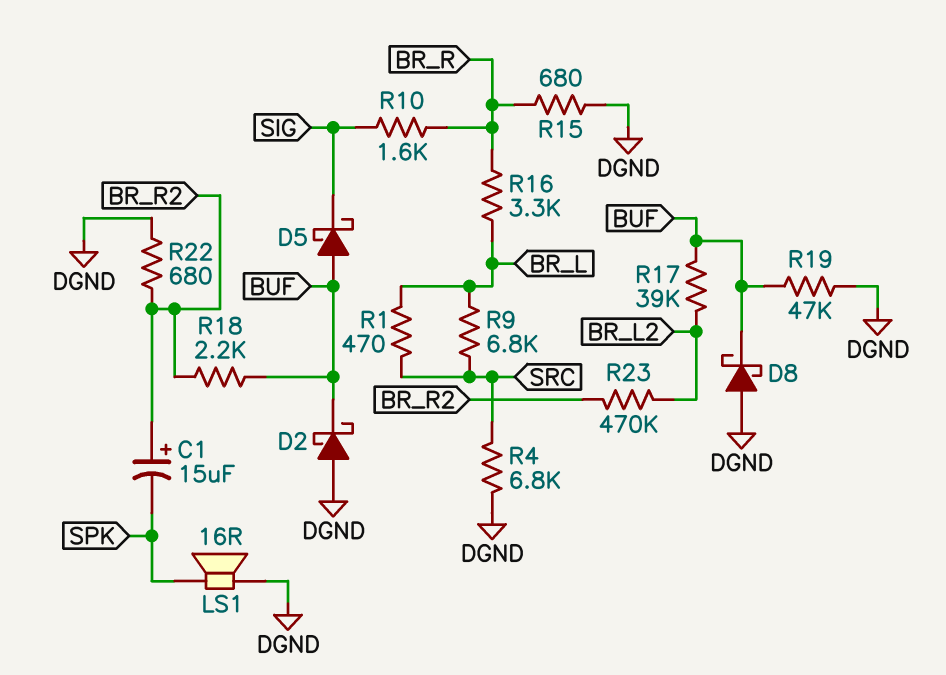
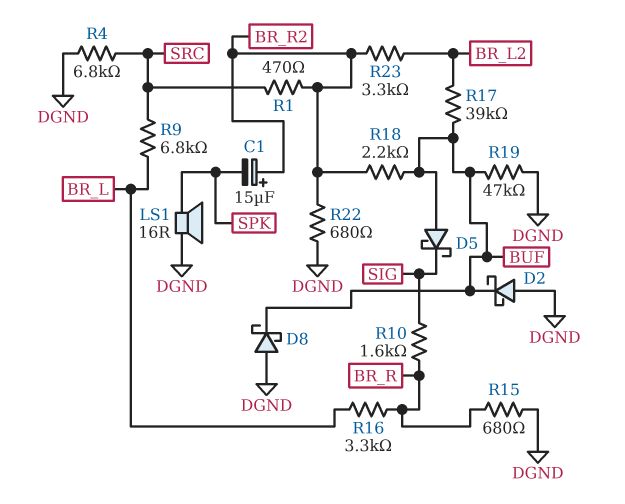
R1: 470 (BR_L, SRC) -> 470 (BR_R2, SRC)
R23: 470k (BR_L2, BR_R2) -> 3.3k (BR_L2, BR_R2)

